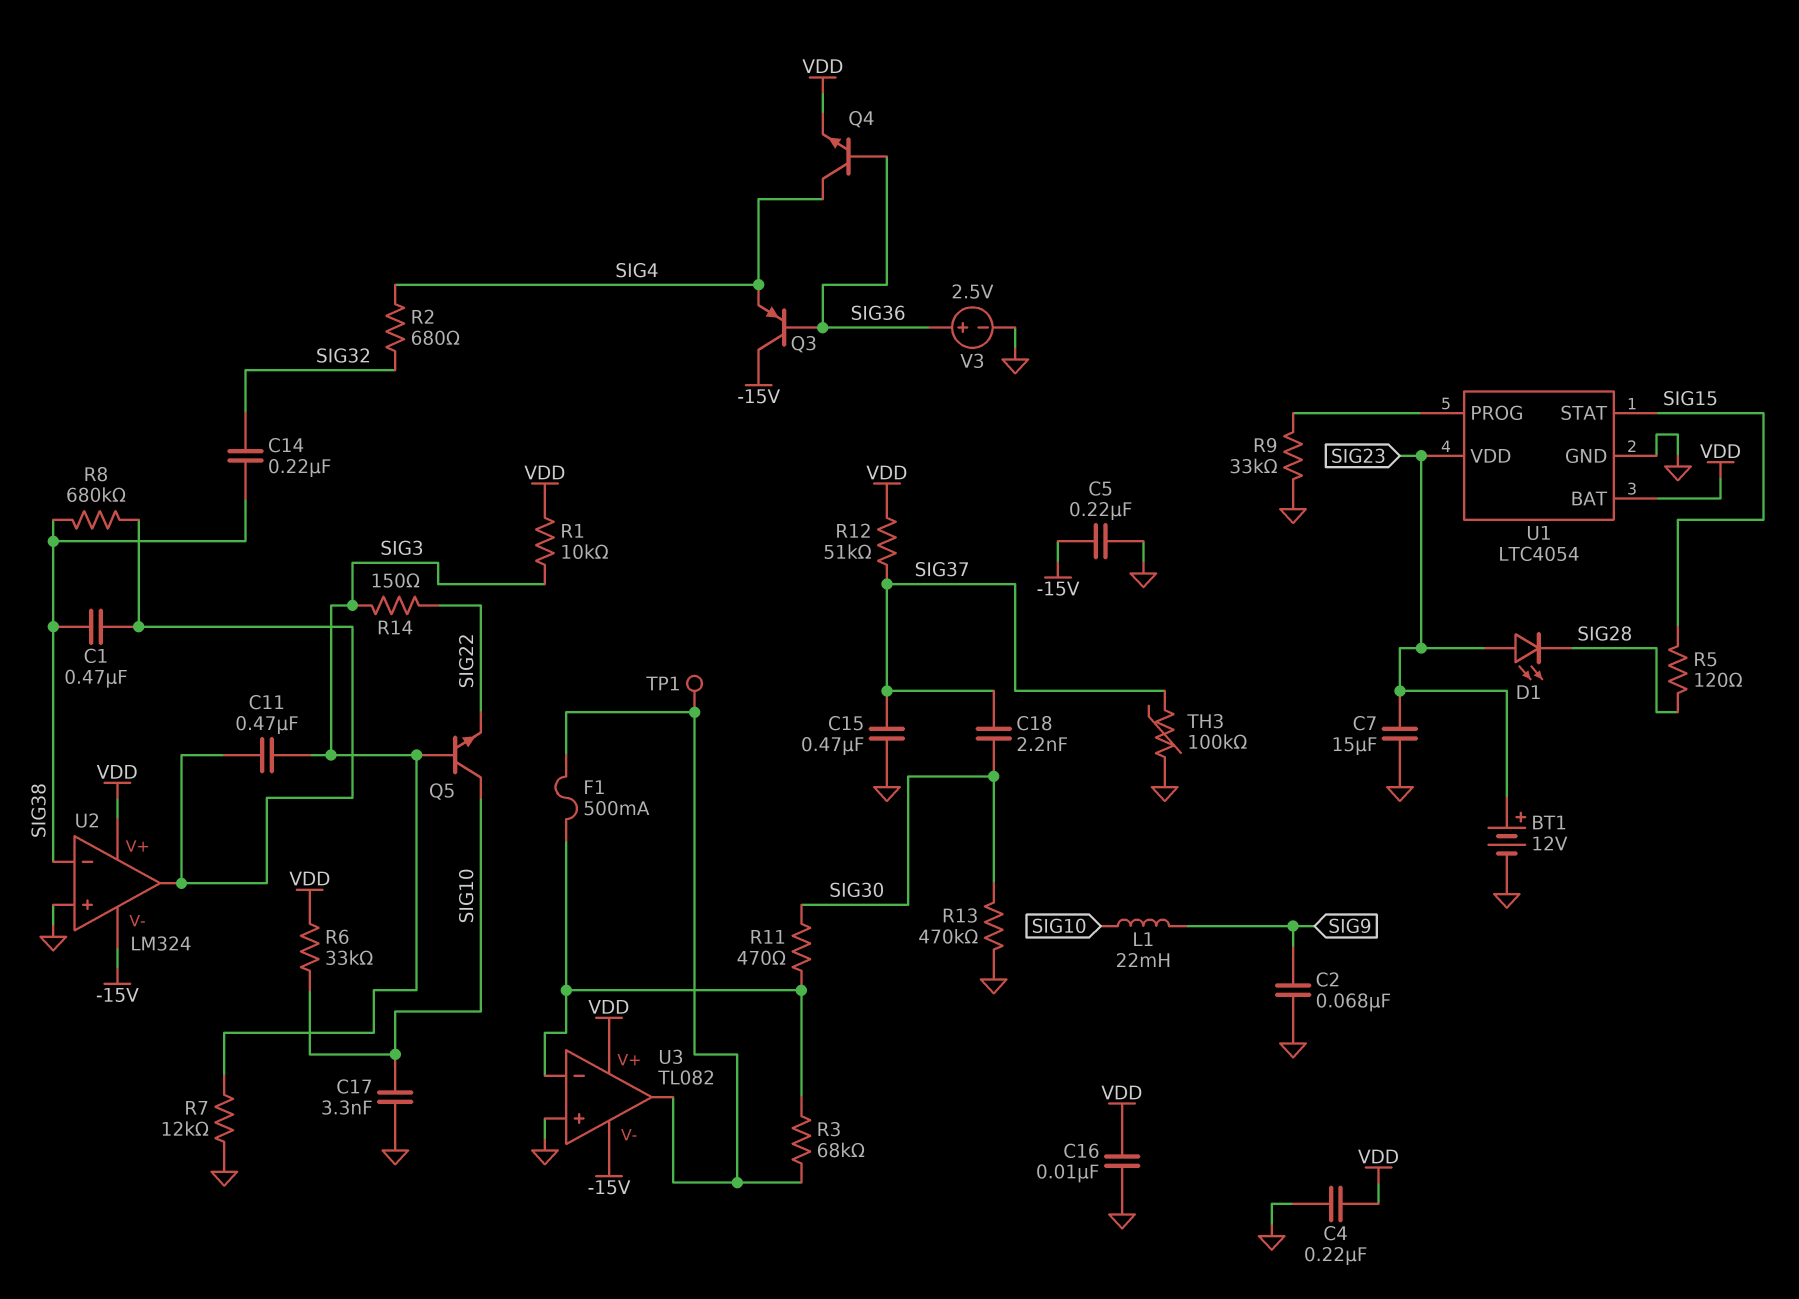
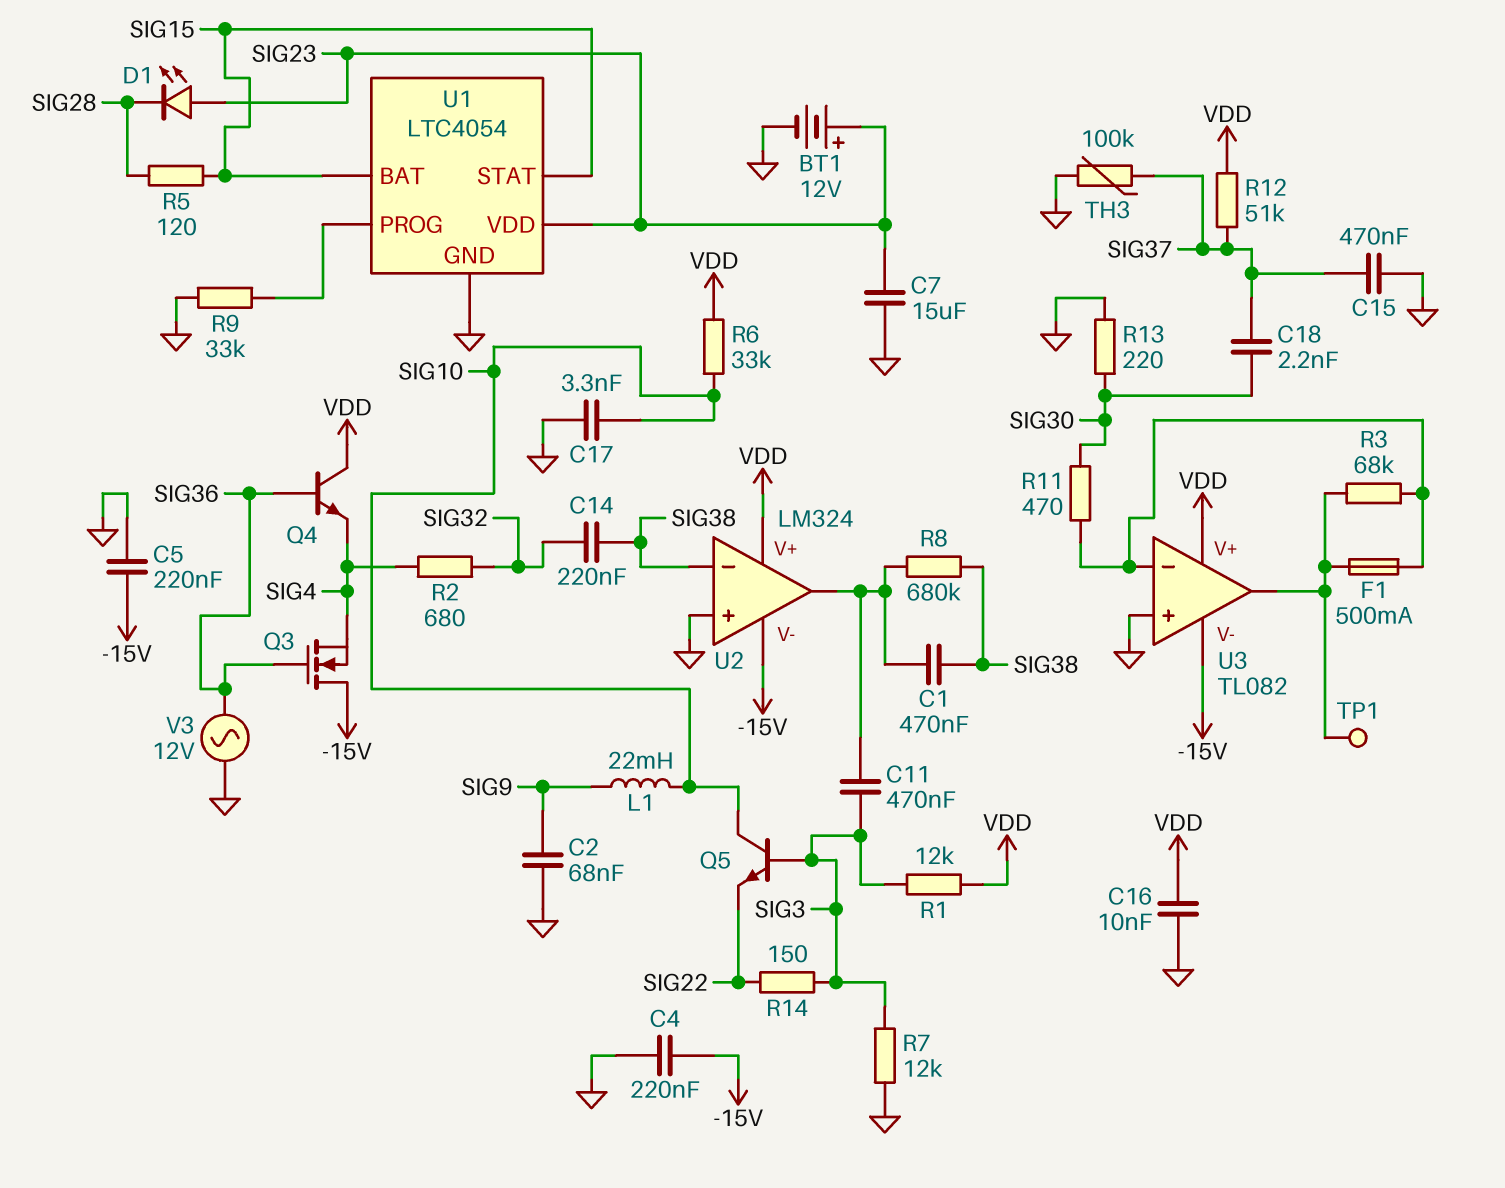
C4: 220nF (GND, VDD) -> 220nF (-15V, GND)
Q3: PNP (B SIG36, C -15V, E SIG4) -> NMOS (G SIG36, D -15V, S SIG4)
Q4: NPN (B SIG36, C SIG4, E VDD) -> NPN (B SIG36, C VDD, E SIG4)
R1: 10k (SIG3, VDD) -> 12k (SIG3, VDD)
R13: 470k (GND, SIG30) -> 220 (GND, SIG30)
U1 pin BAT: VDD -> SIG15
V3: 2.5V (plus SIG36, minus GND) -> AC 12V (GND, SIG36)

